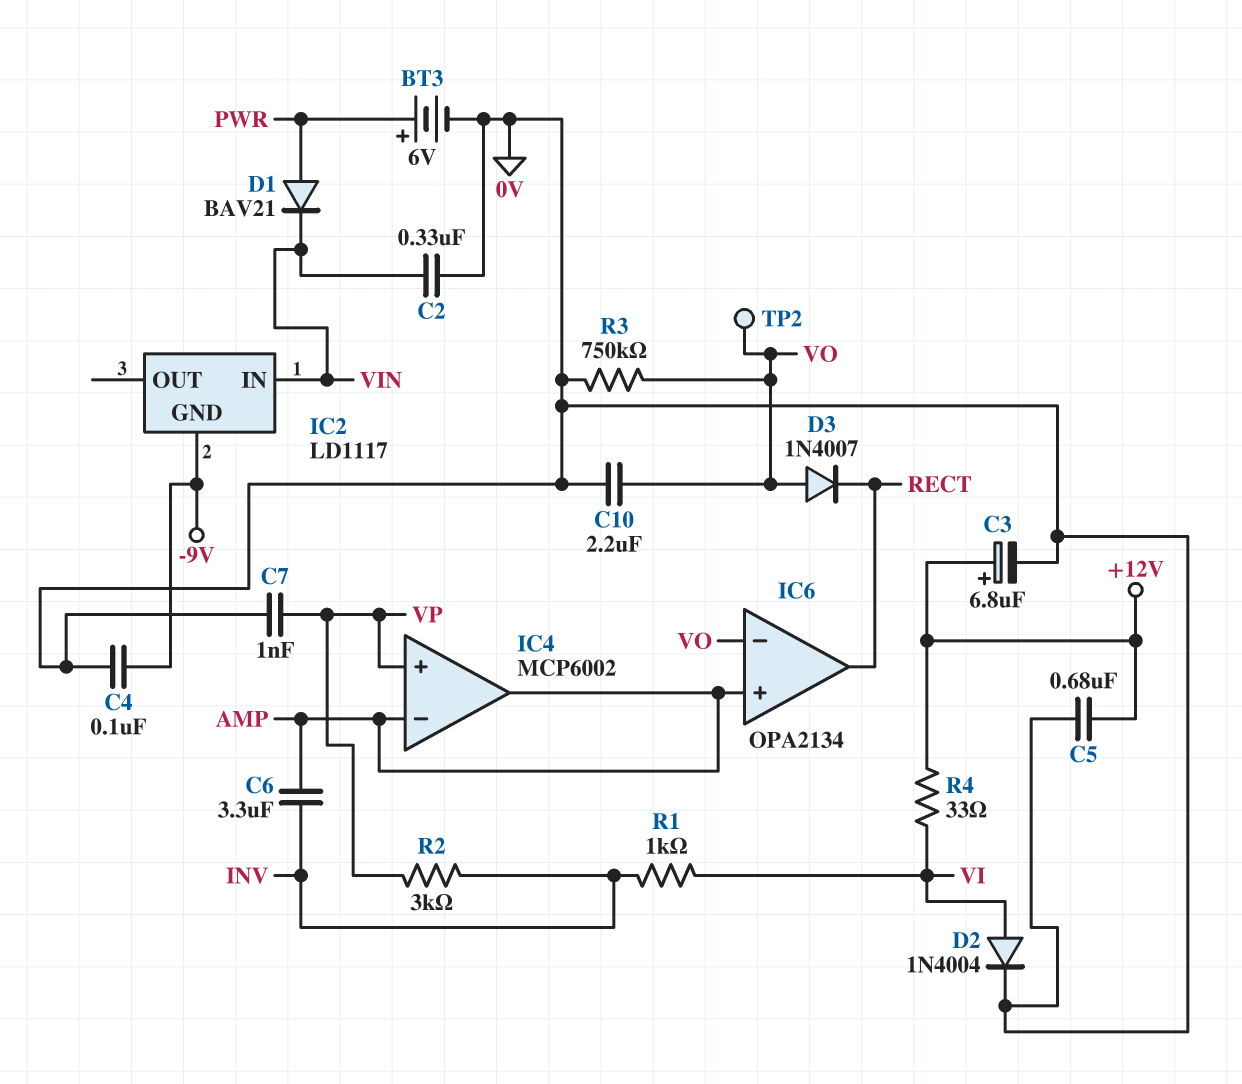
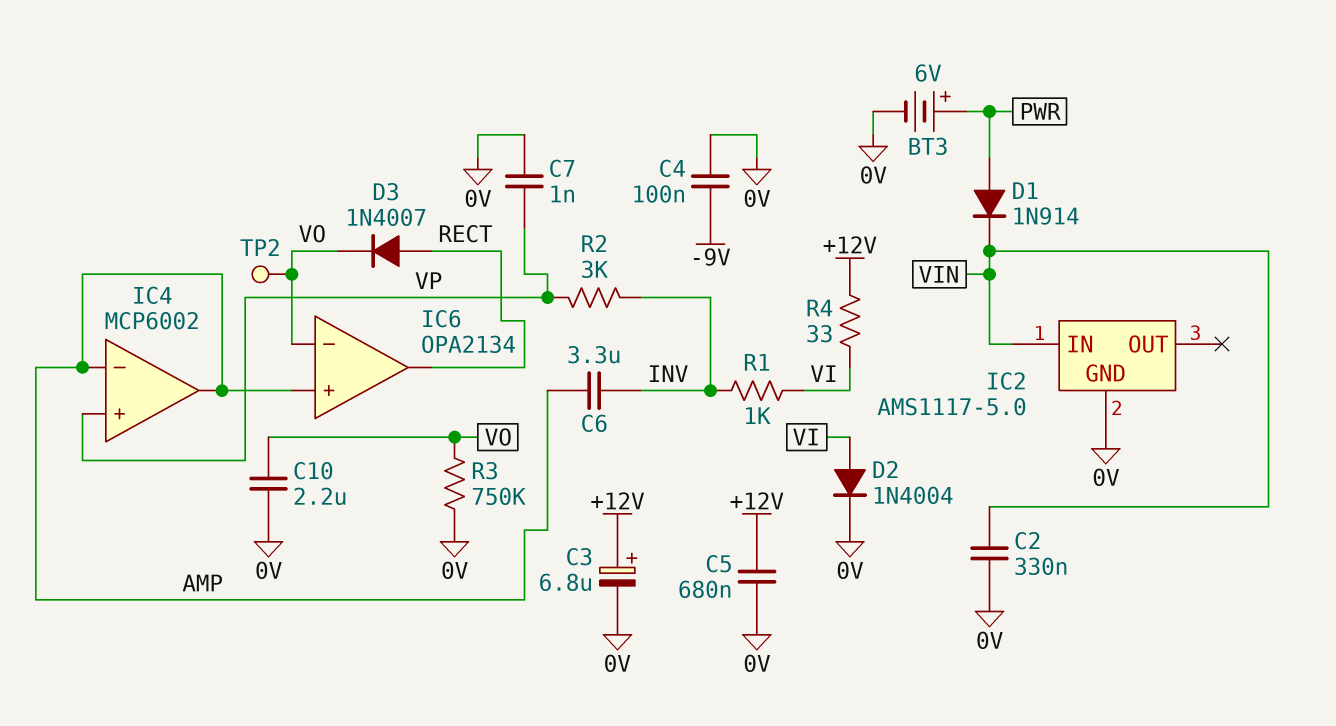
D1: diode BAV21 (A PWR, K VIN) -> diode 1N914 (A PWR, K VIN)
D3: diode 1N4007 (A VO, K RECT) -> diode 1N4007 (A RECT, K VO)
IC2: LD1117 -> AMS1117-5.0
IC2 pin GND: -9V -> 0V

